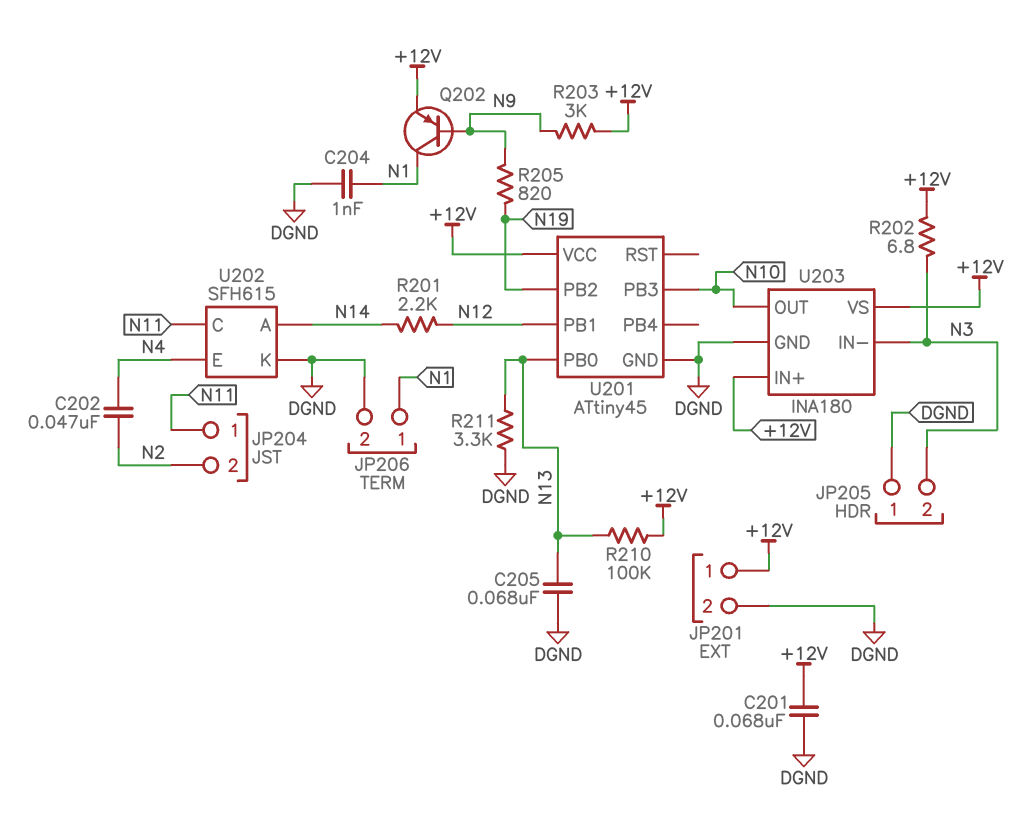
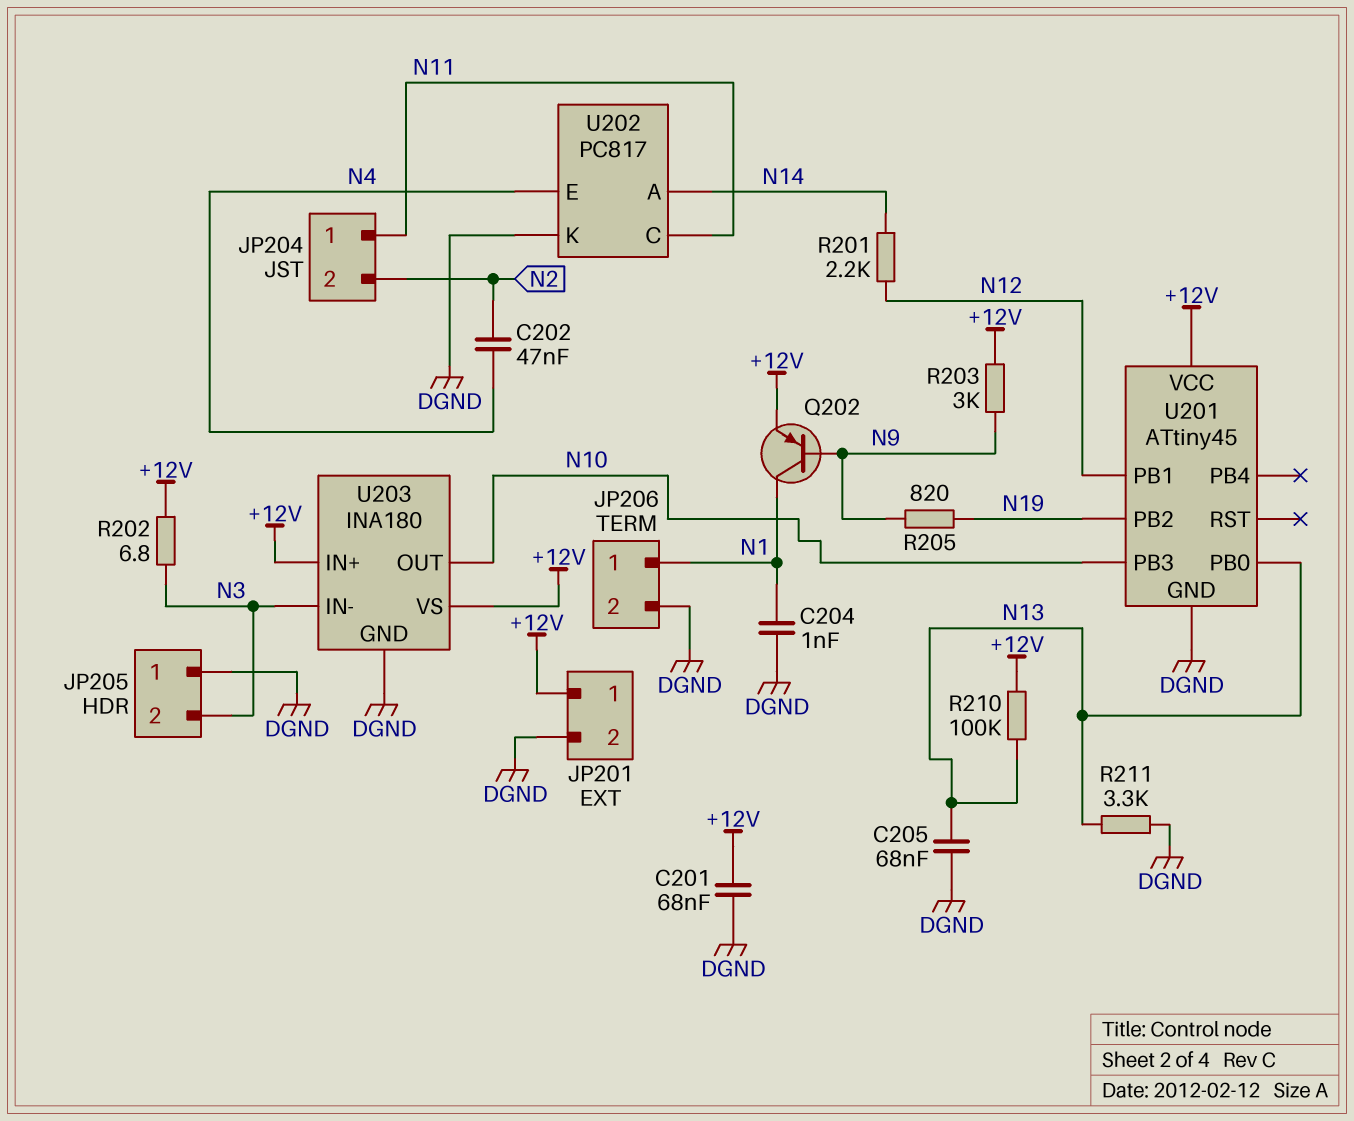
U202: SFH615 -> PC817

